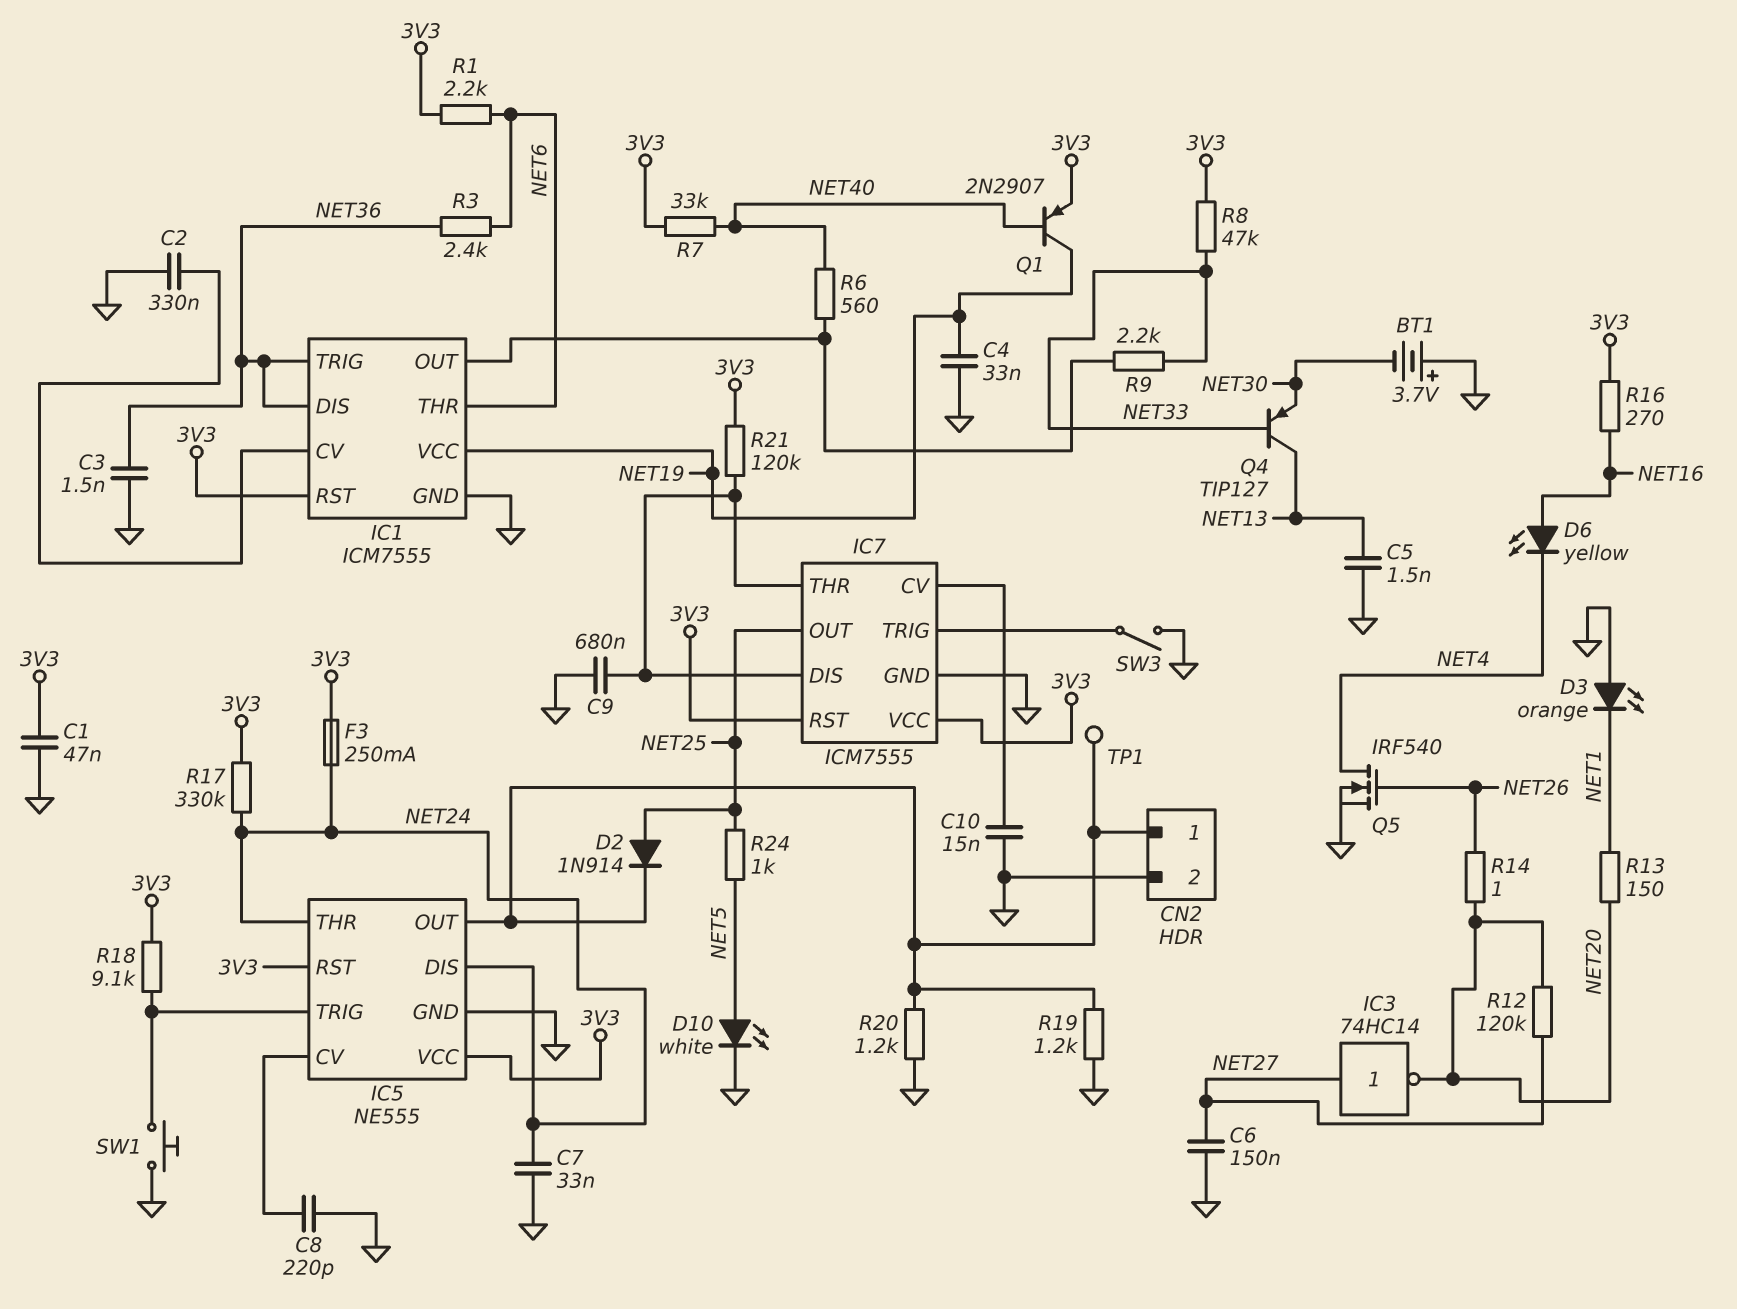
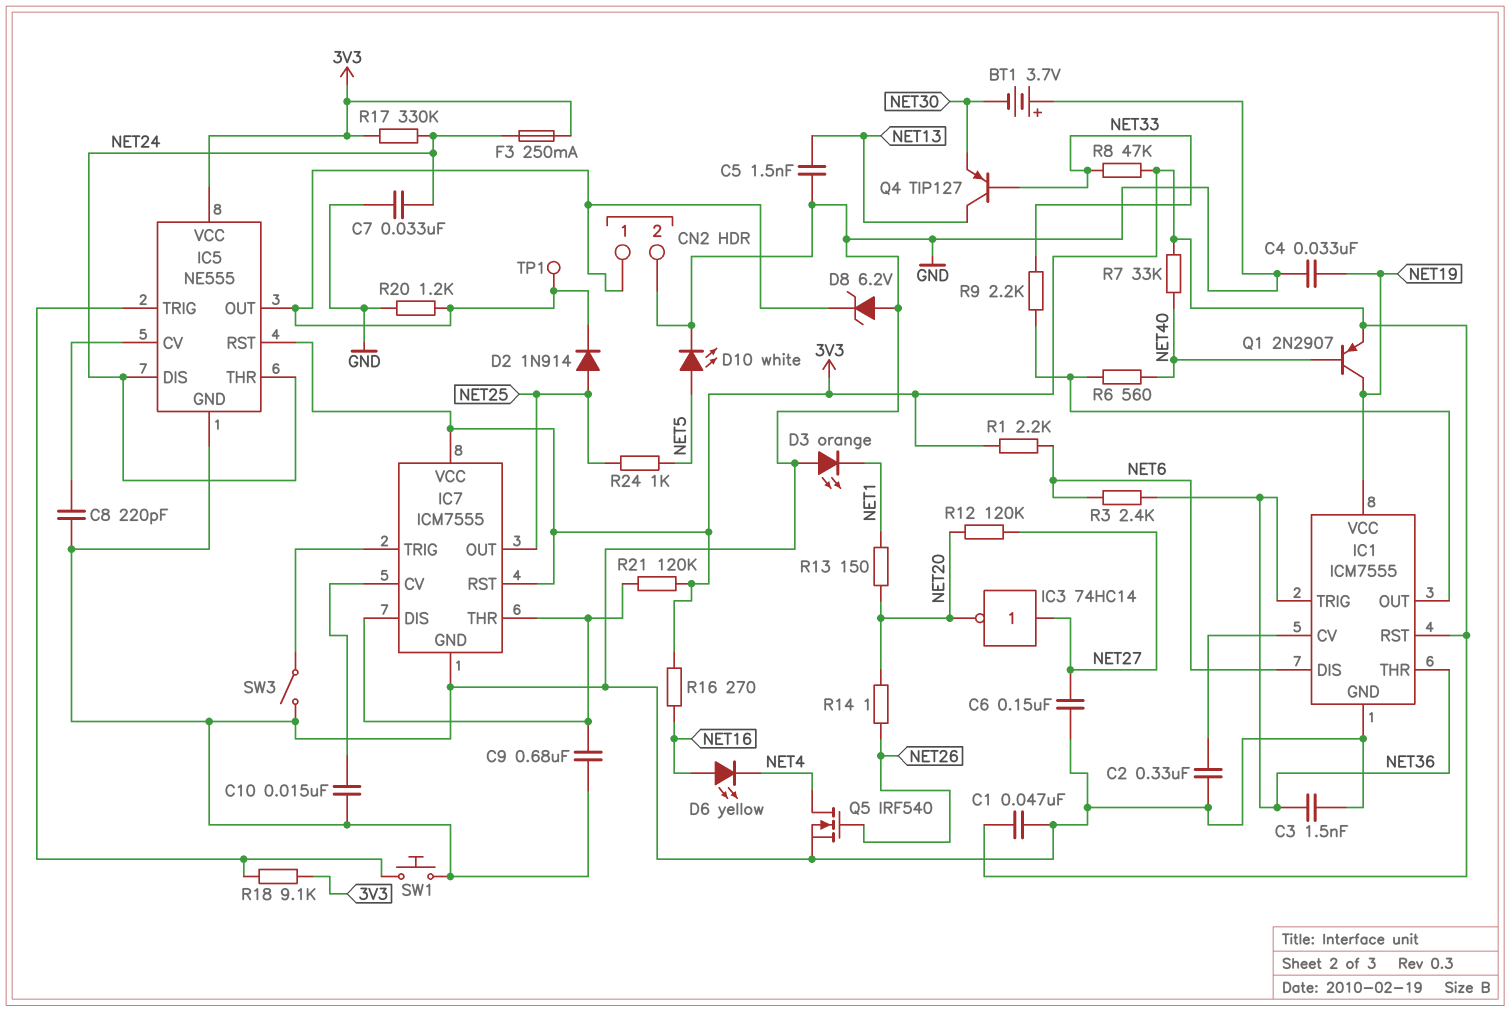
D8: none -> zener 6.2V (A GND, K CN2/1)
IC1 pin DIS: NET36 -> NET6
IC1 pin THR: NET6 -> NET36
R19: 1.2k (CN2/1, GND) -> none

